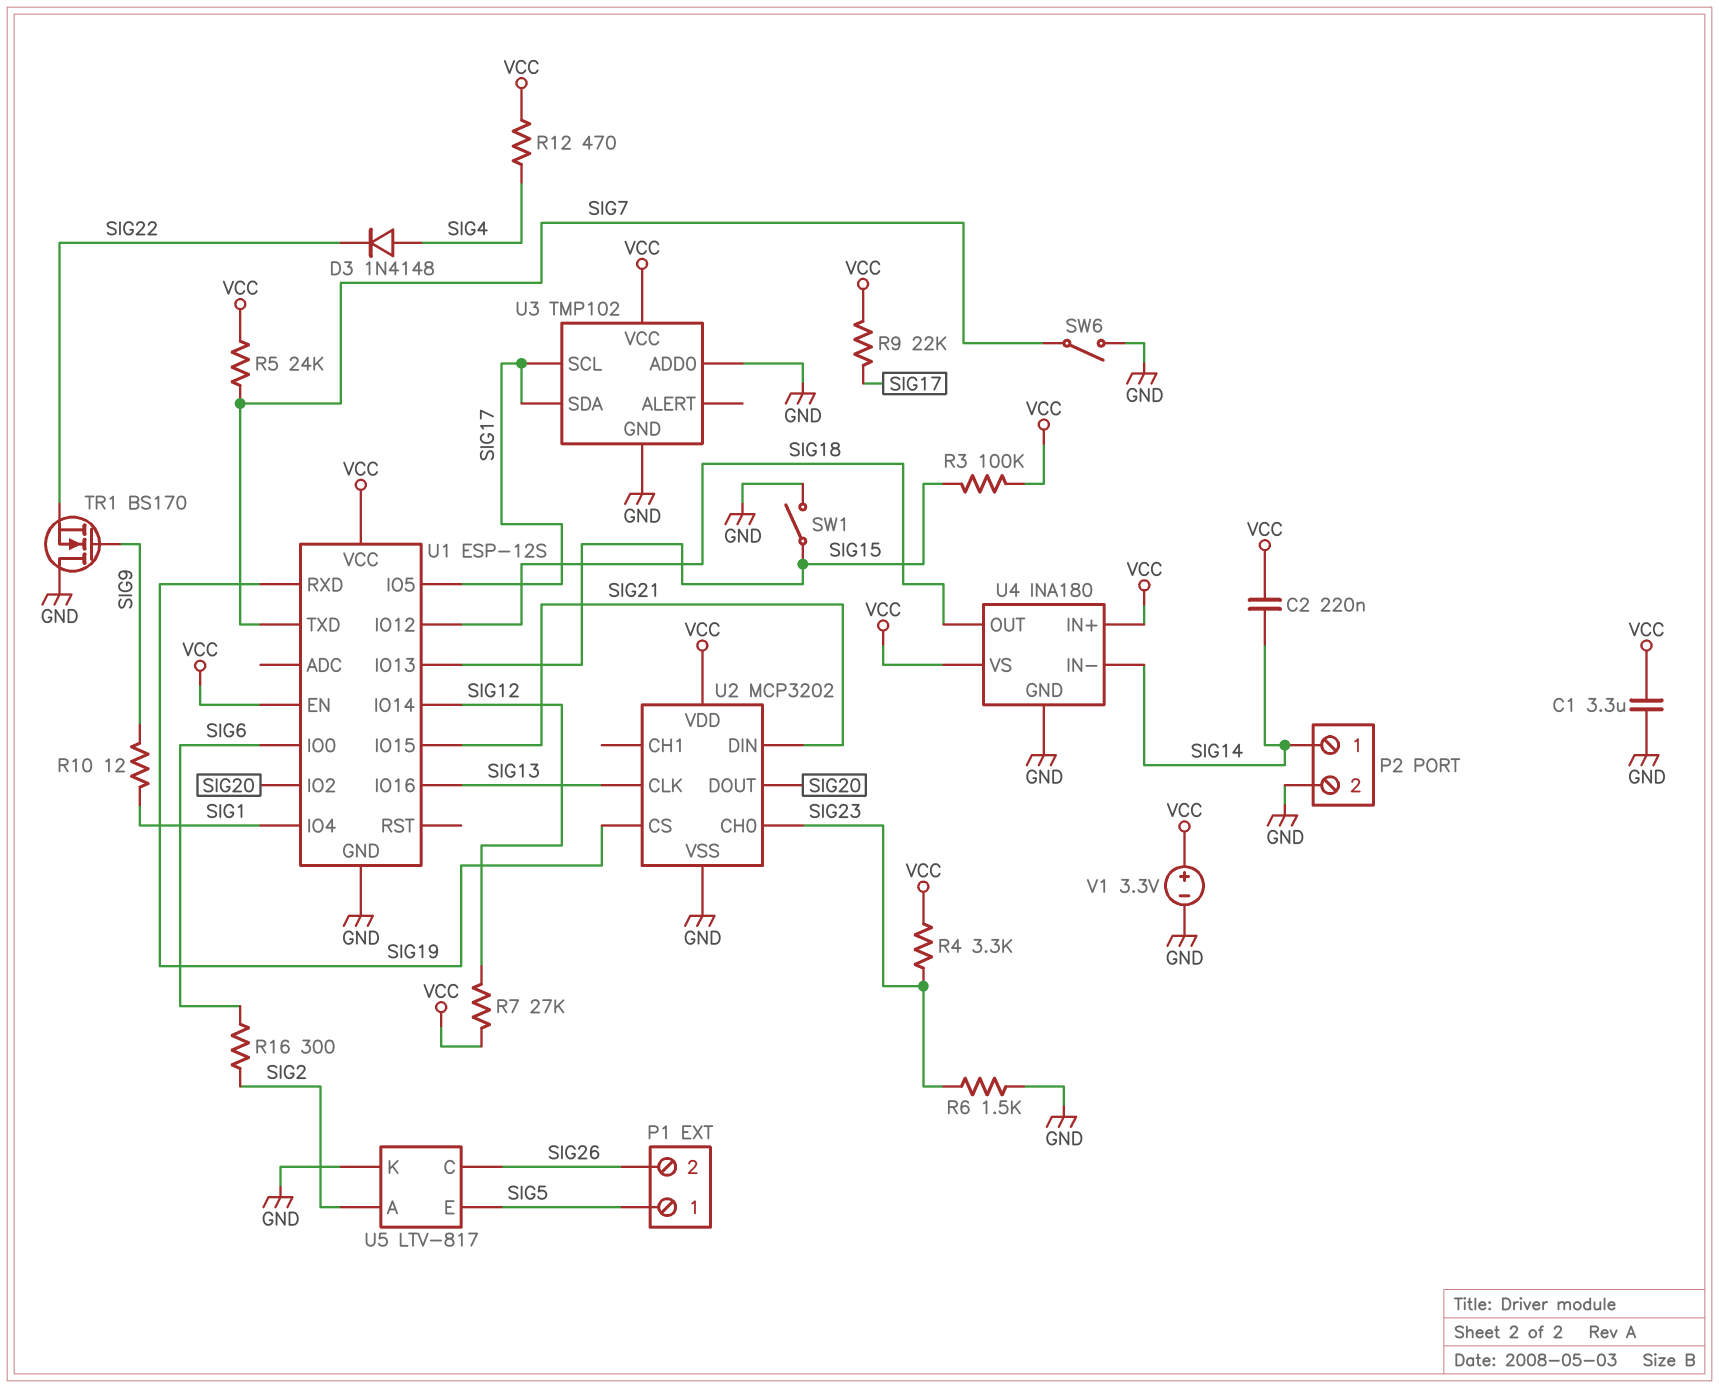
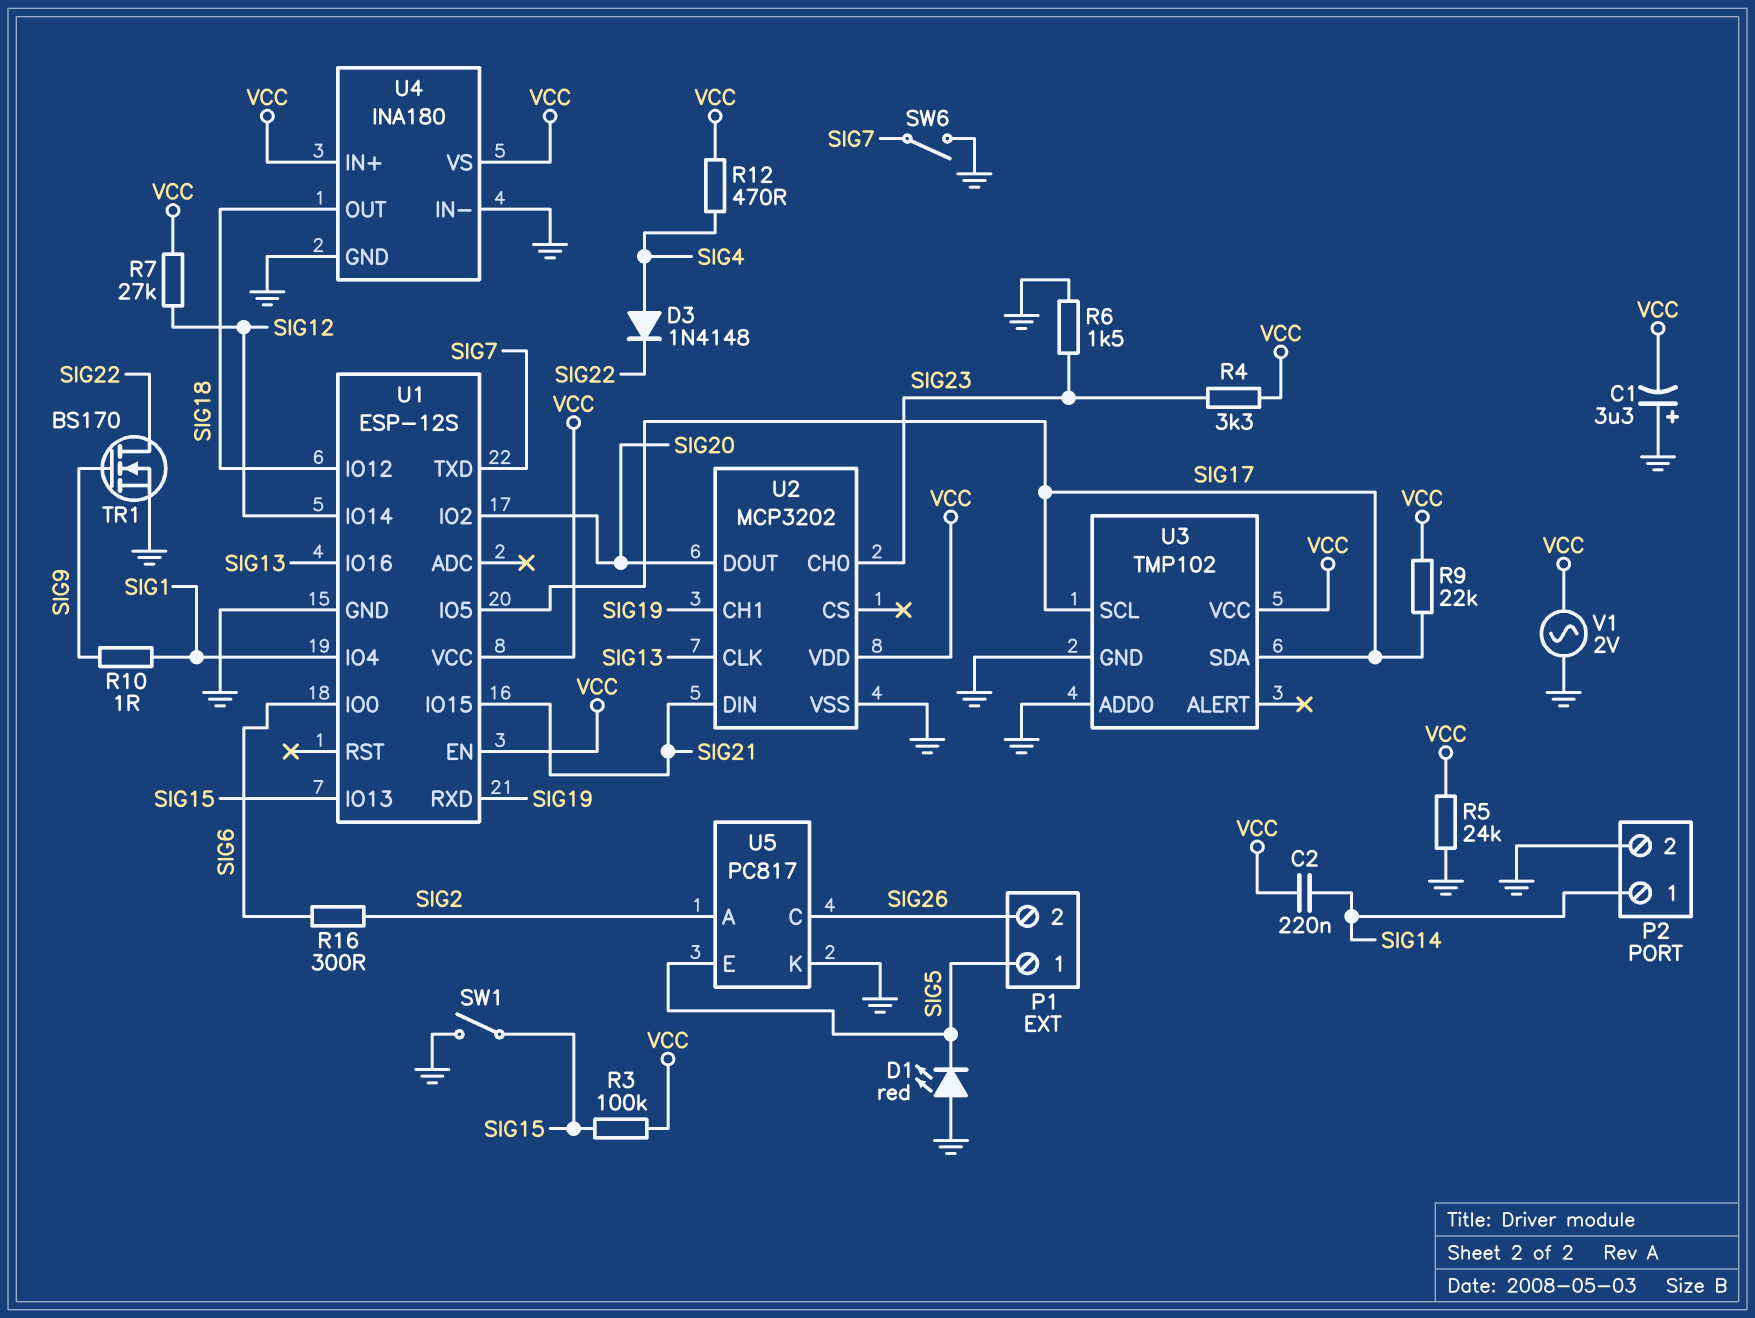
C1: 3.3uF (GND, VCC) -> 3.3uF (plus GND, minus VCC)
D1: none -> LED red (A GND, K SIG5)
R5: 24k (SIG7, VCC) -> 24k (GND, VCC)
R10: 12 (SIG1, SIG9) -> 1 (SIG1, SIG9)
TR1: NMOS BS170 (G SIG9, D GND, S SIG22) -> NMOS BS170 (G SIG9, D SIG22, S GND)
U2 pin CH1: none -> SIG19
U2 pin CS: SIG19 -> none
U4 pin IN-: SIG14 -> GND
U5: LTV-817 -> PC817
V1: 3.3V (plus VCC, minus GND) -> AC 2V (GND, VCC)

